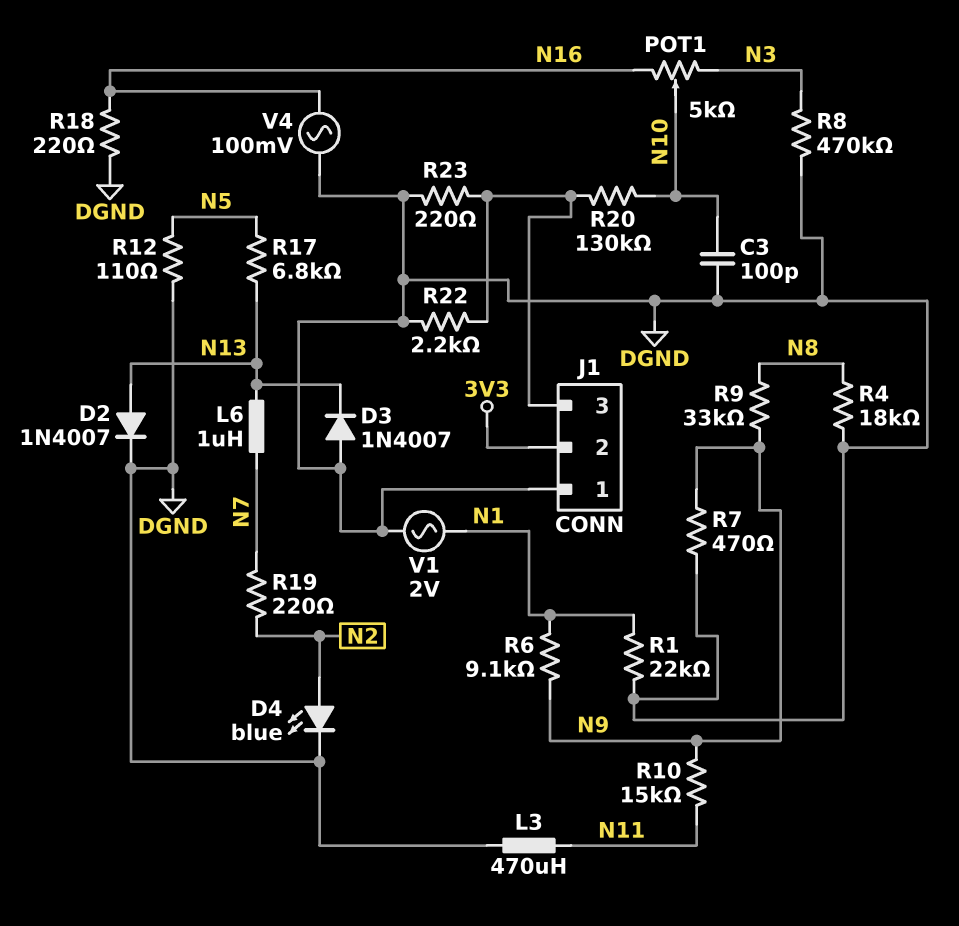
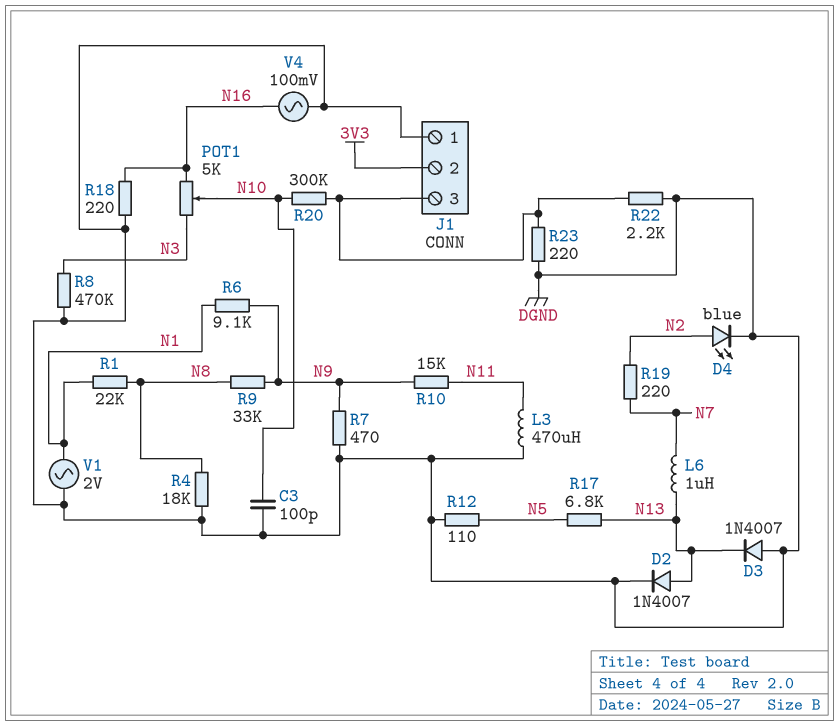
R1: 22k (DGND, N1) -> 22k (N1, N8)
R20: 130k (J1/3, N10) -> 300k (J1/3, N10)

